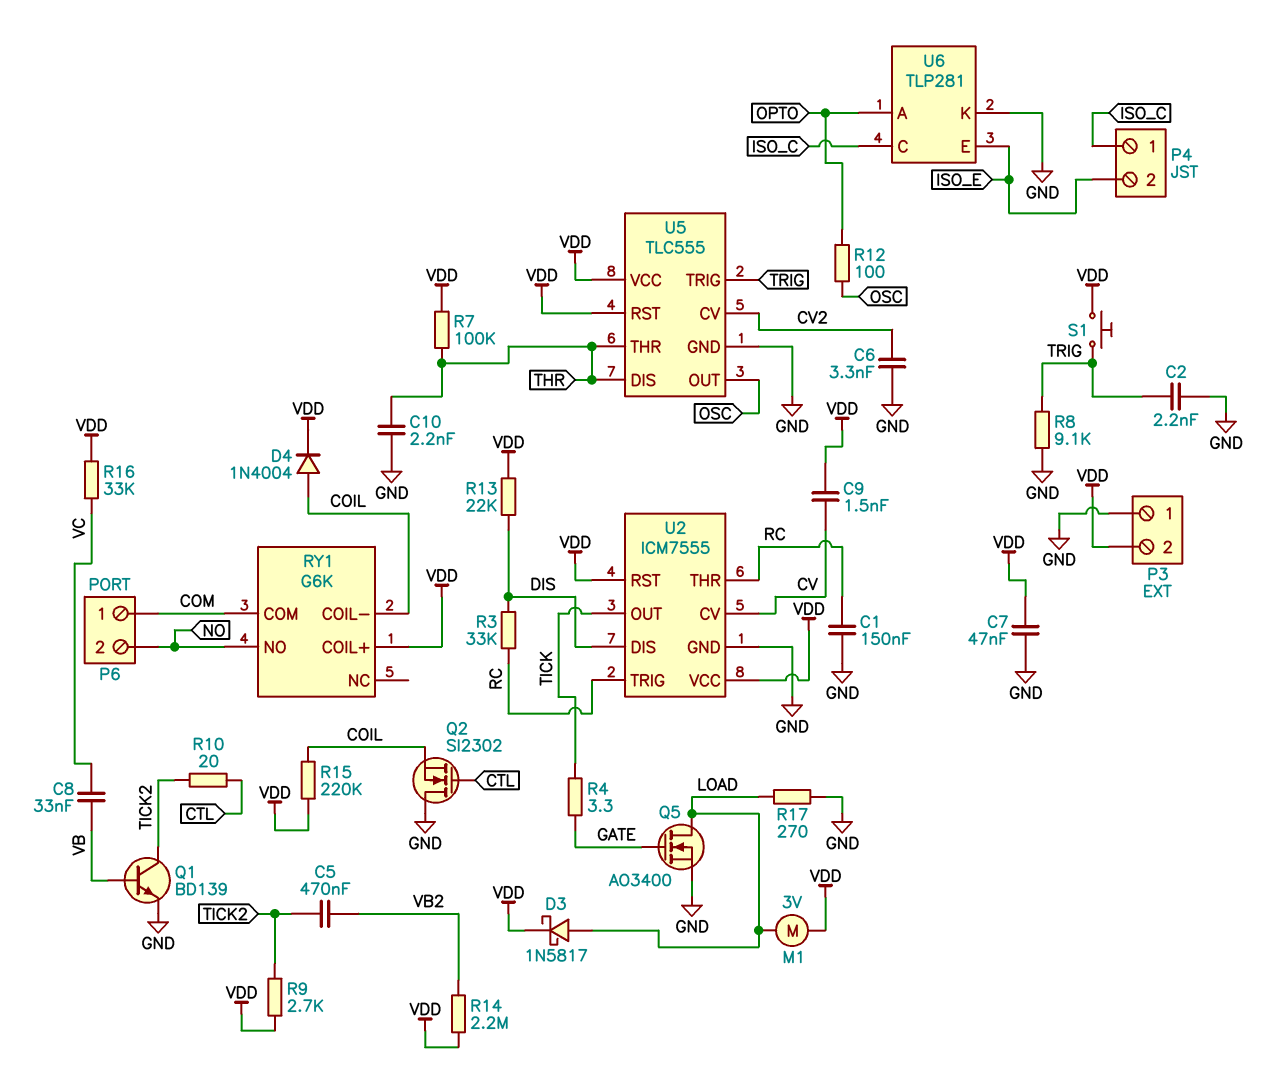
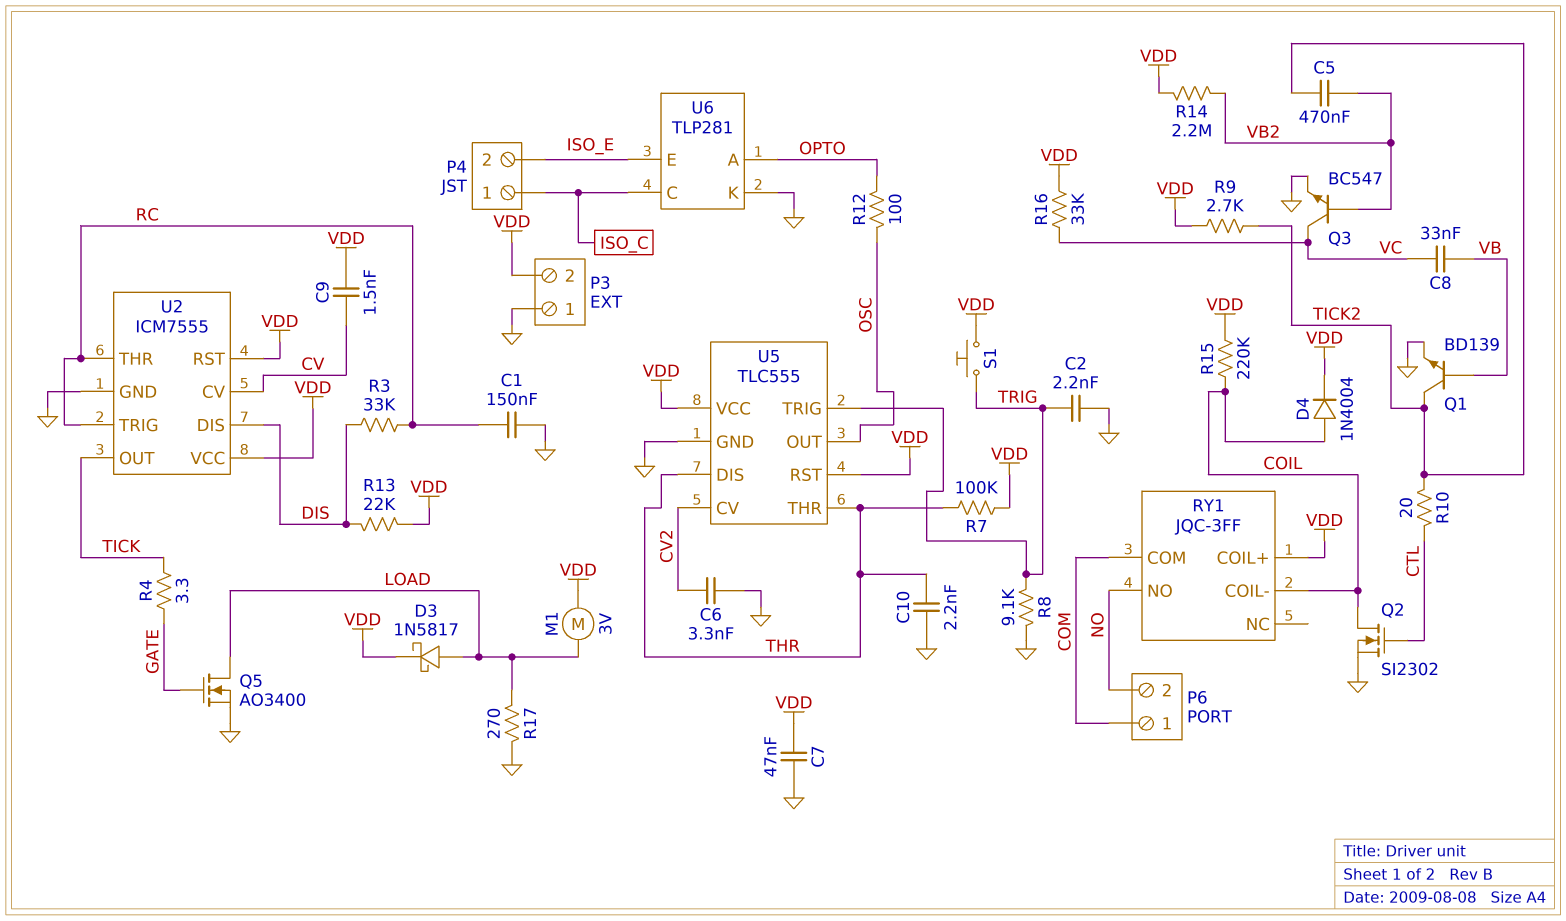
Q2: NMOS SI2302 (G CTL, D GND, S COIL) -> NMOS SI2302 (G CTL, D COIL, S GND)
Q3: none -> NPN BC547 (B VB2, C VC, E GND)
RY1: G6K -> JQC-3FF

